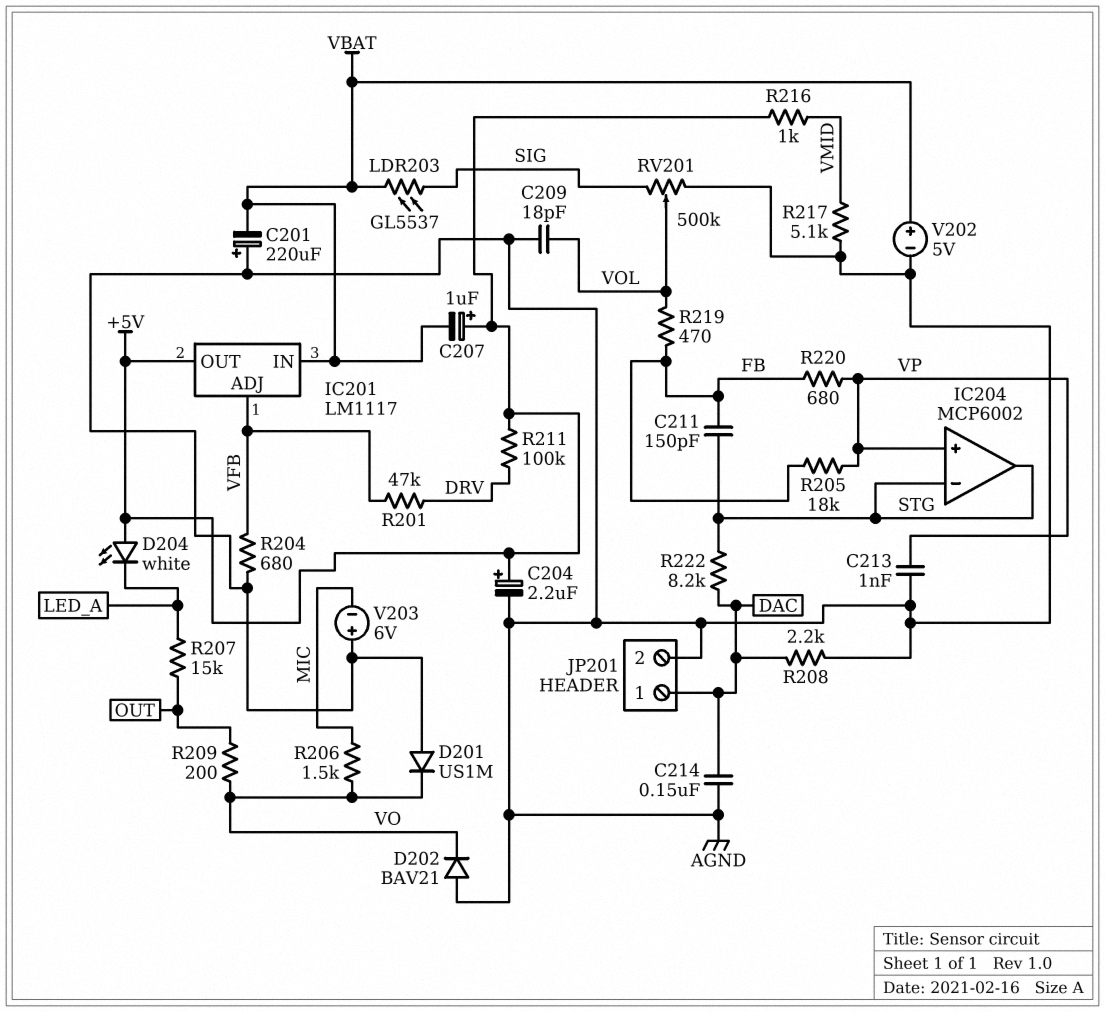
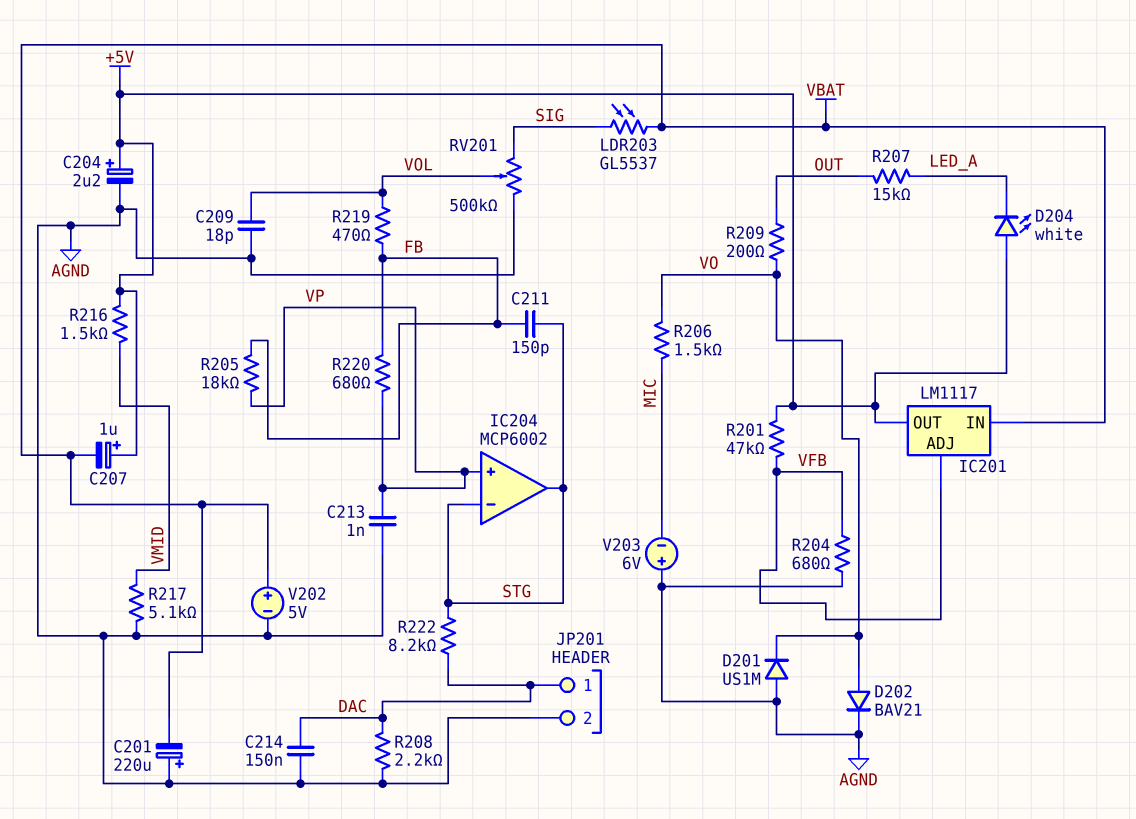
D202: diode BAV21 (A AGND, K VO) -> diode BAV21 (A VO, K AGND)
R201: 47k (DRV, VFB) -> 47k (+5V, VFB)
R211: 100k (+5V, DRV) -> none
R216: 1k (+5V, VMID) -> 1.5k (+5V, VMID)

